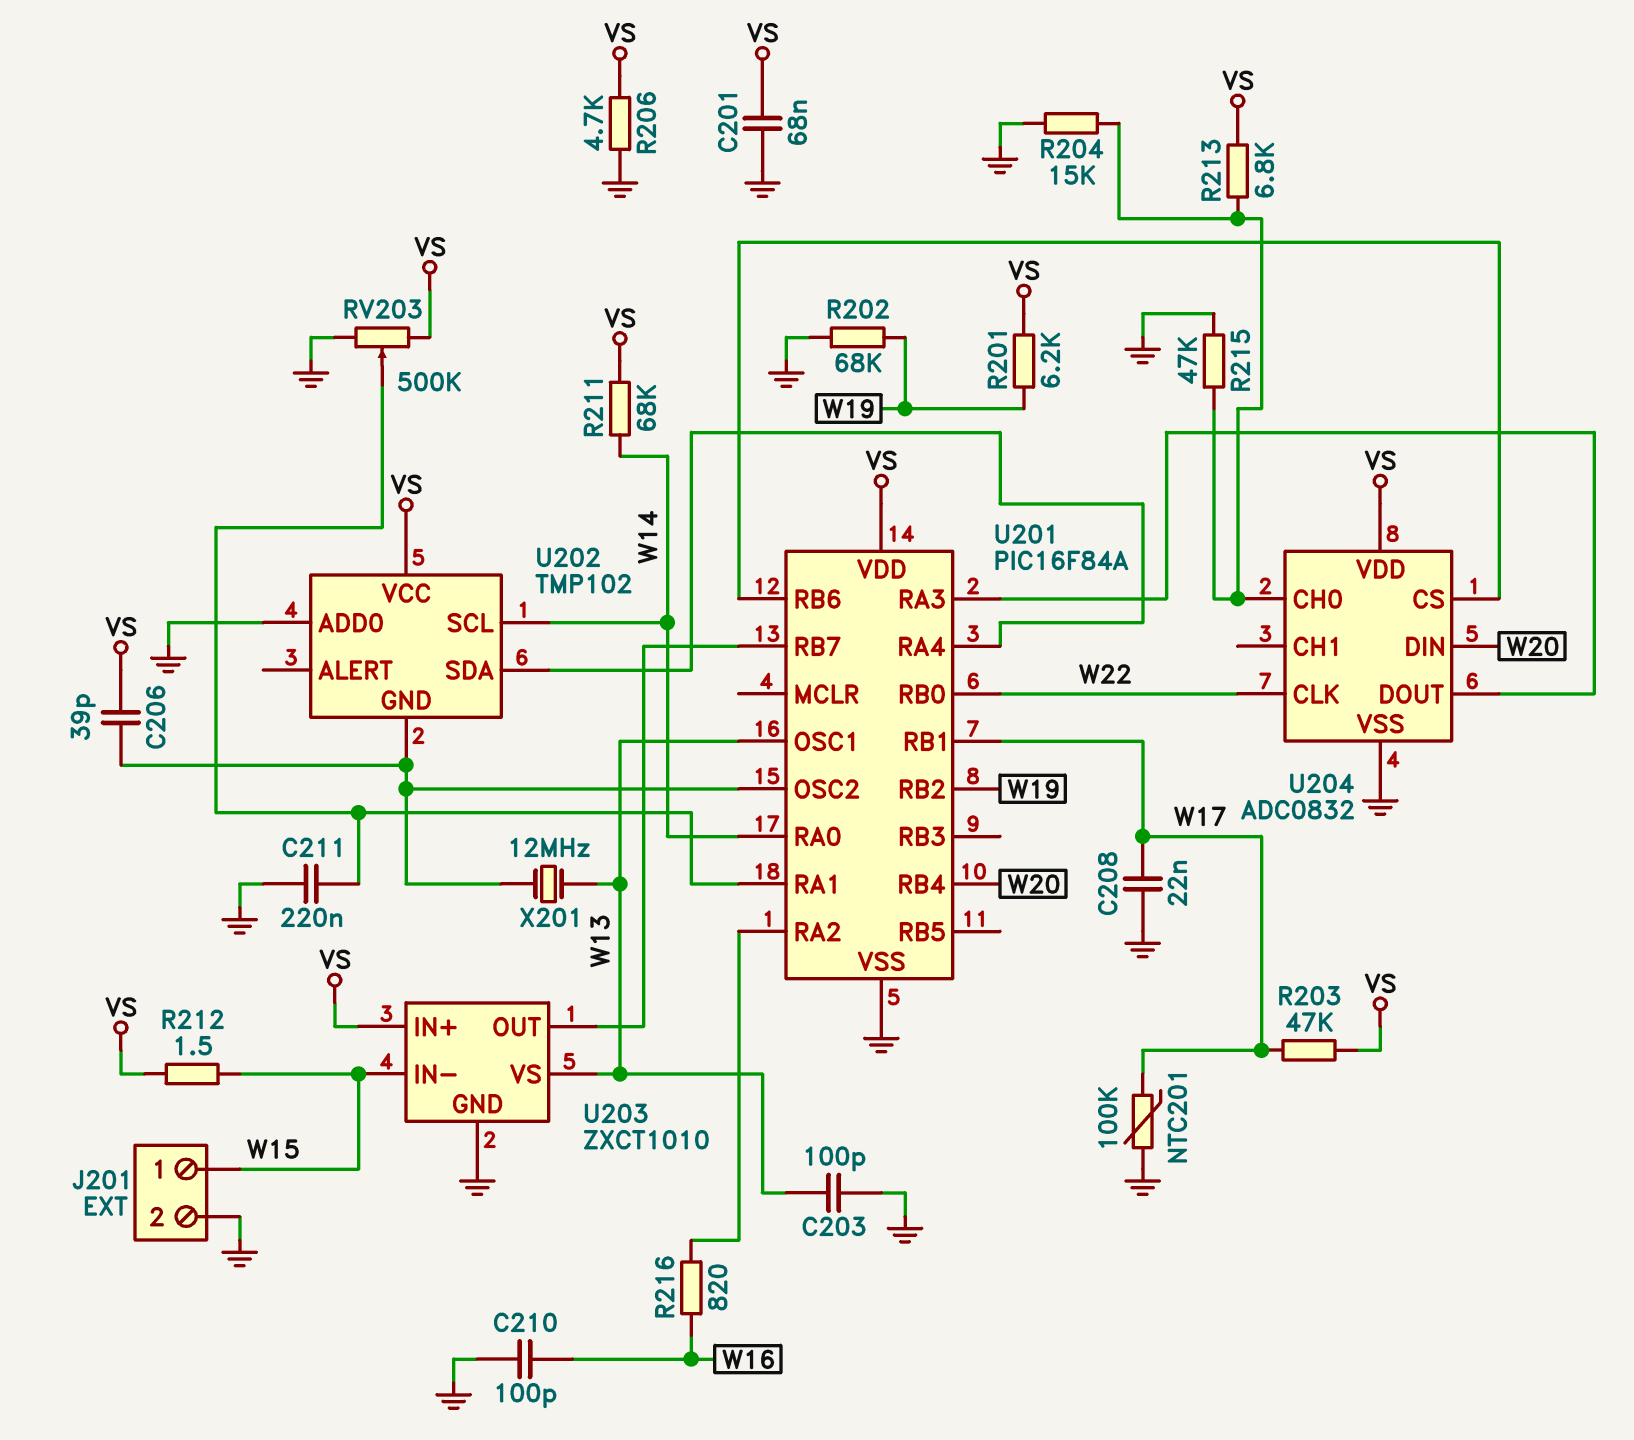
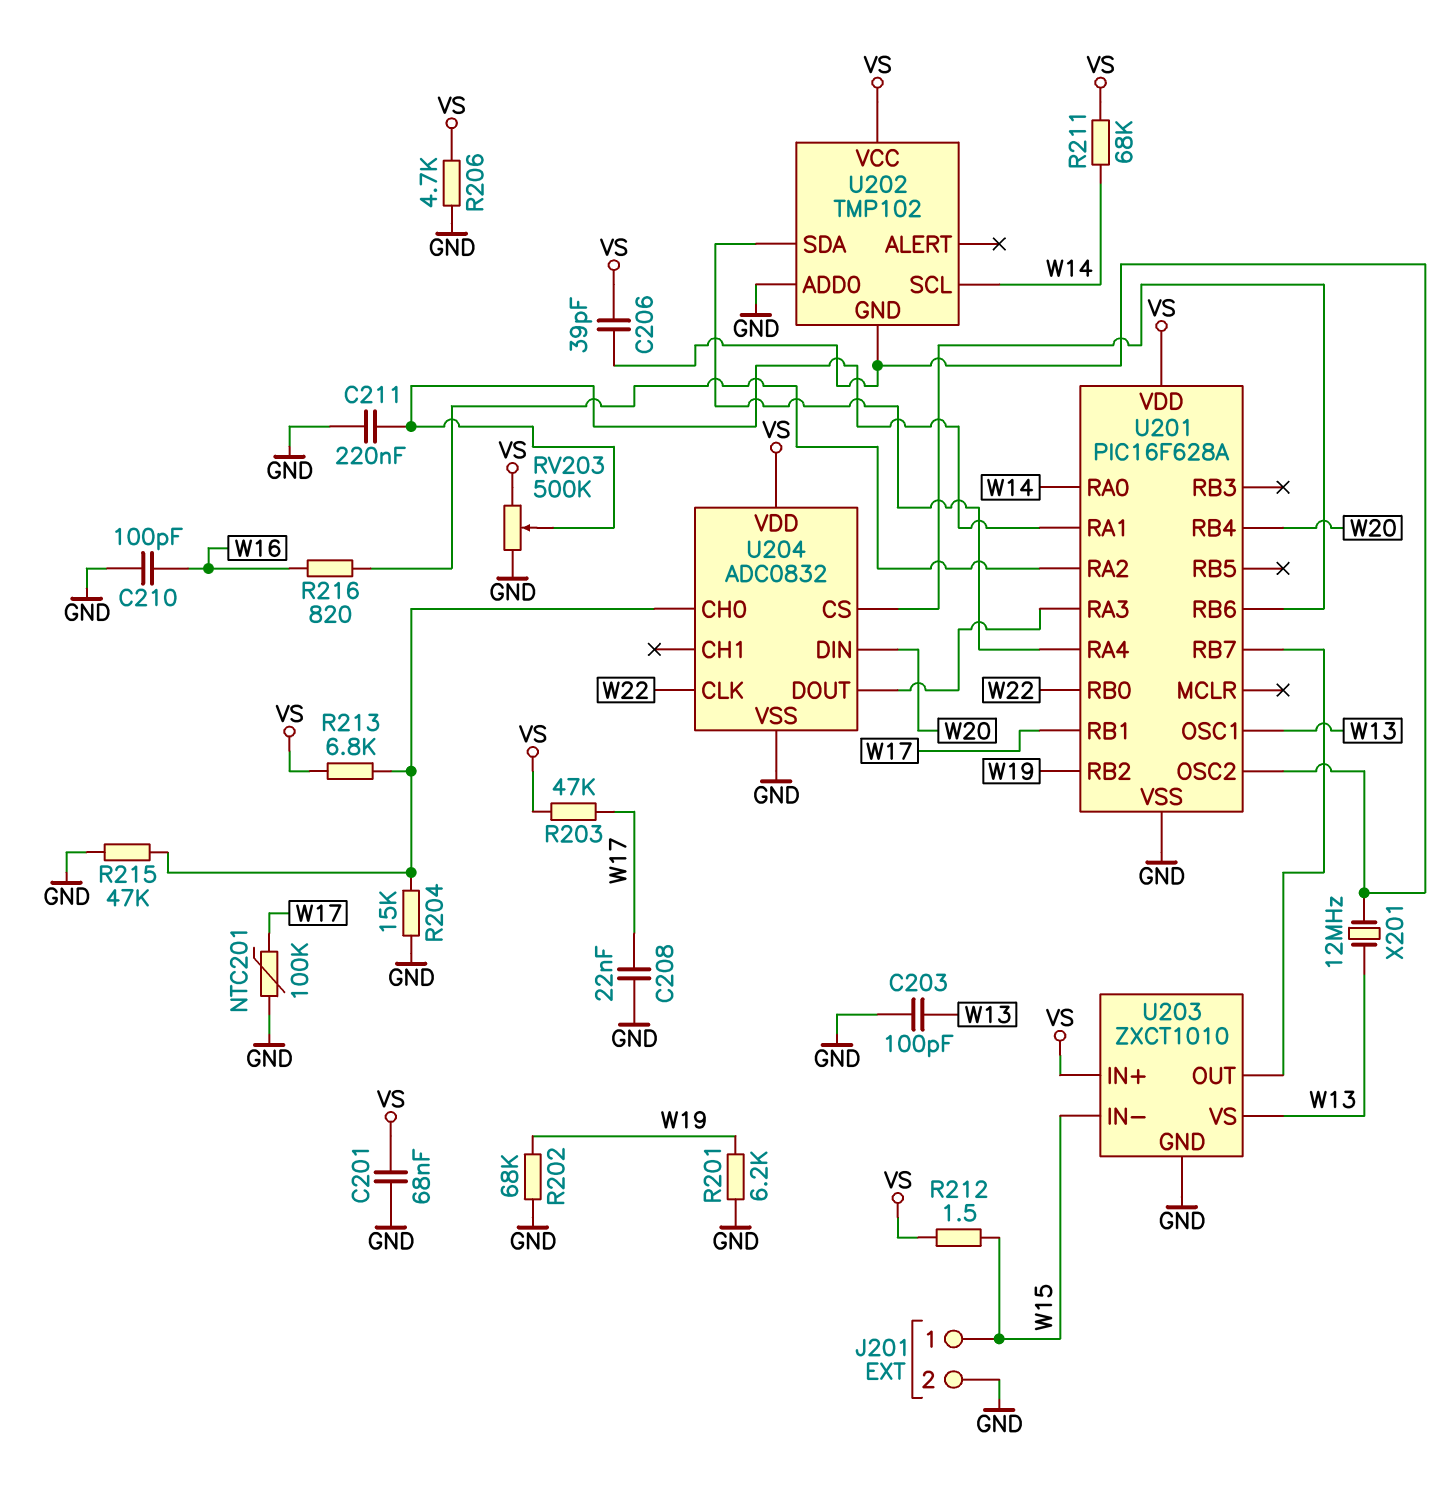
R201: 6.2k (VS, W19) -> 6.2k (GND, W19)
U201: PIC16F84A -> PIC16F628A

